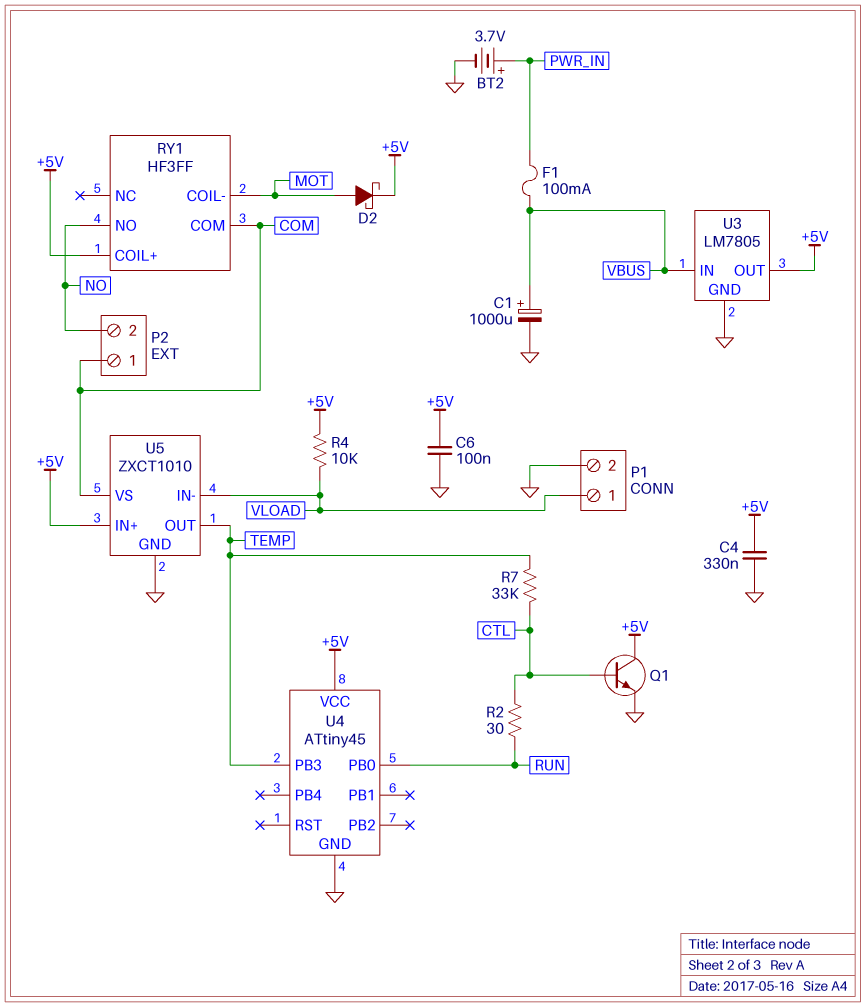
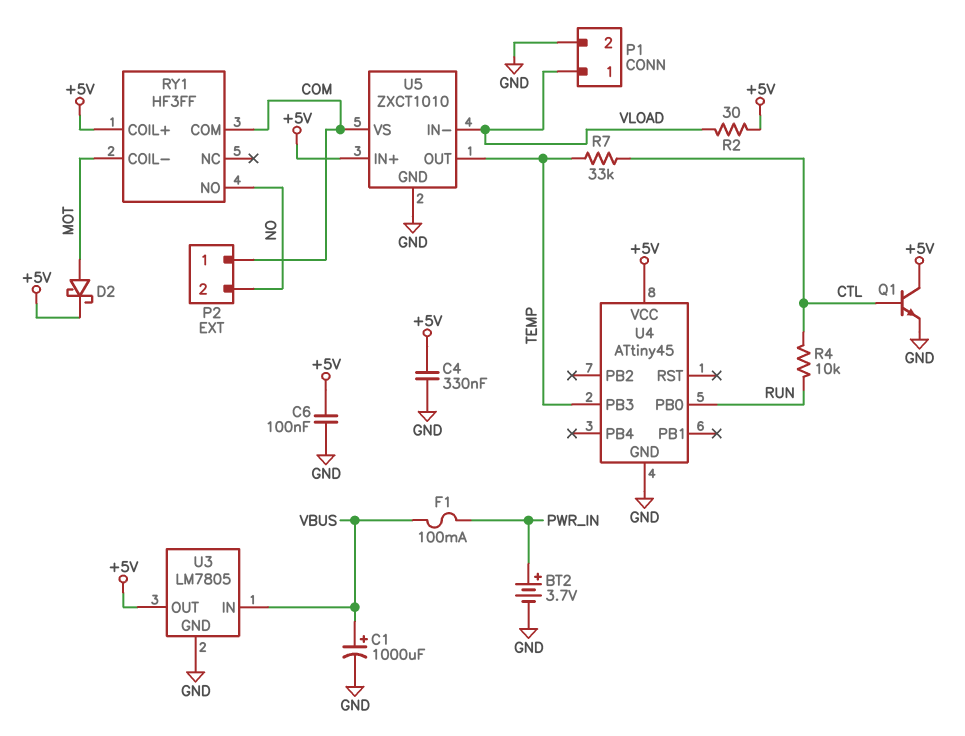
R2: 30 (CTL, RUN) -> 30 (+5V, VLOAD)
R4: 10k (+5V, VLOAD) -> 10k (CTL, RUN)

